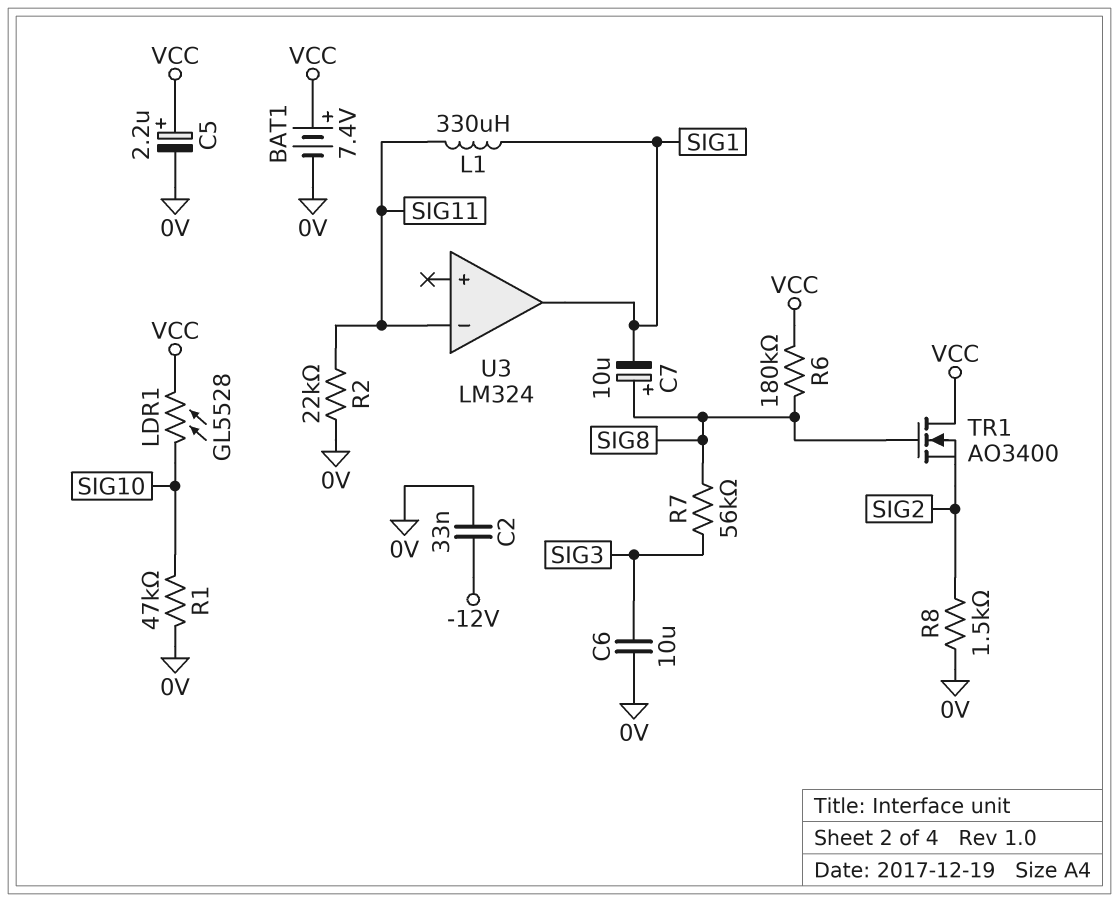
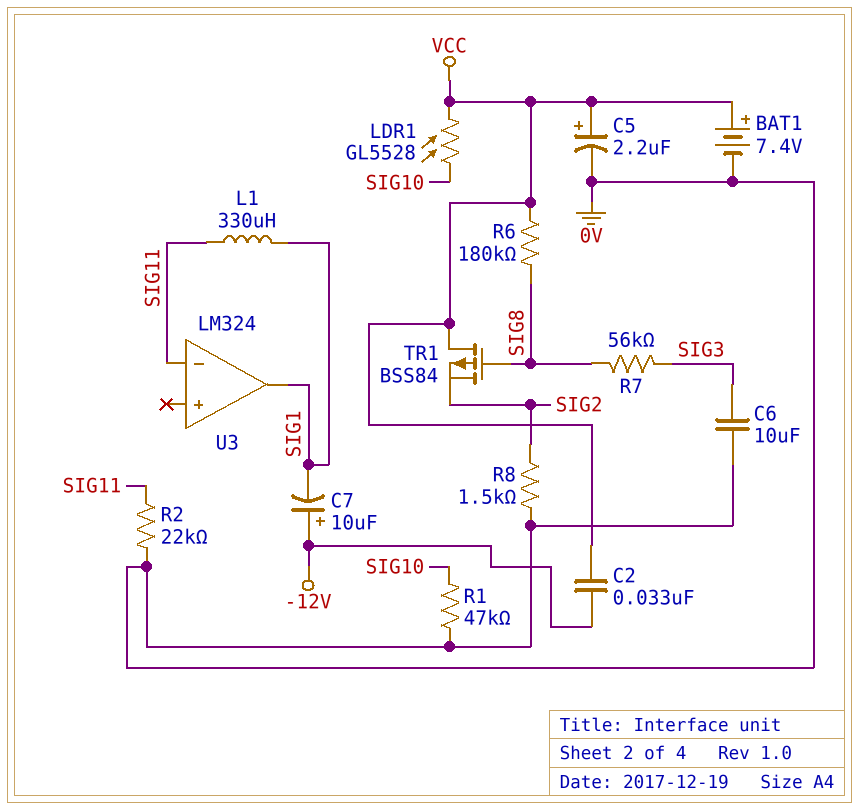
C2: 33nF (-12V, 0V) -> 33nF (-12V, VCC)
C7: 10uF (plus SIG8, minus SIG1) -> 10uF (plus -12V, minus SIG1)
TR1: NMOS AO3400 (G SIG8, D VCC, S SIG2) -> PMOS BSS84 (G SIG8, D VCC, S SIG2)

